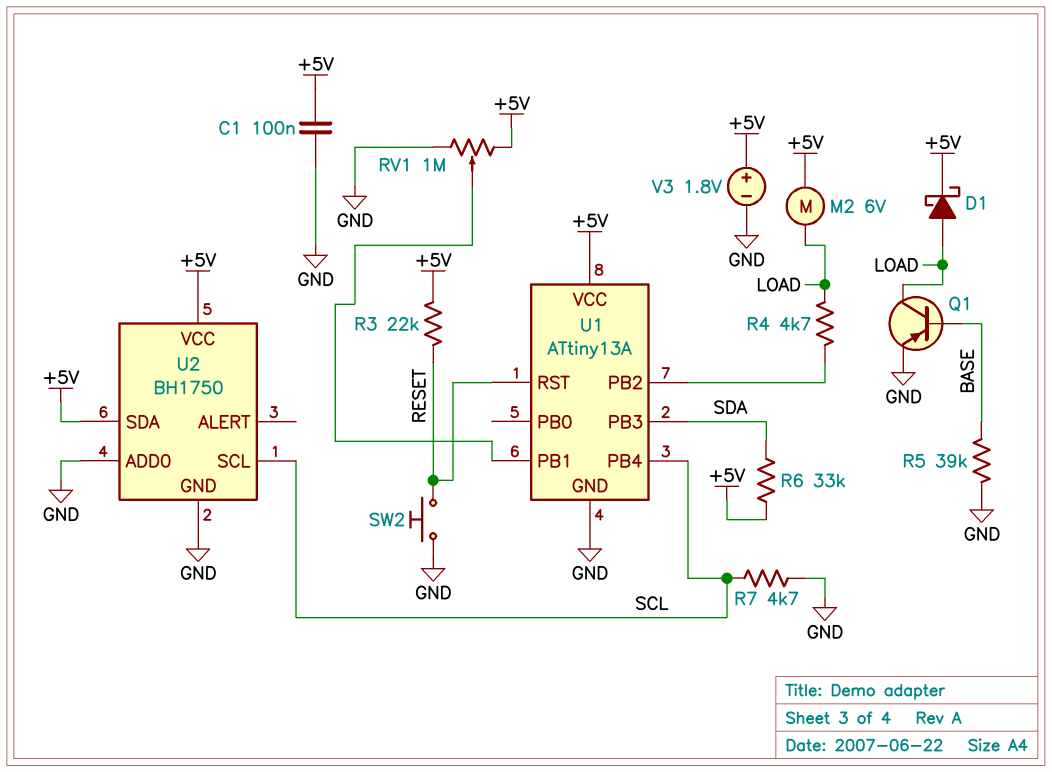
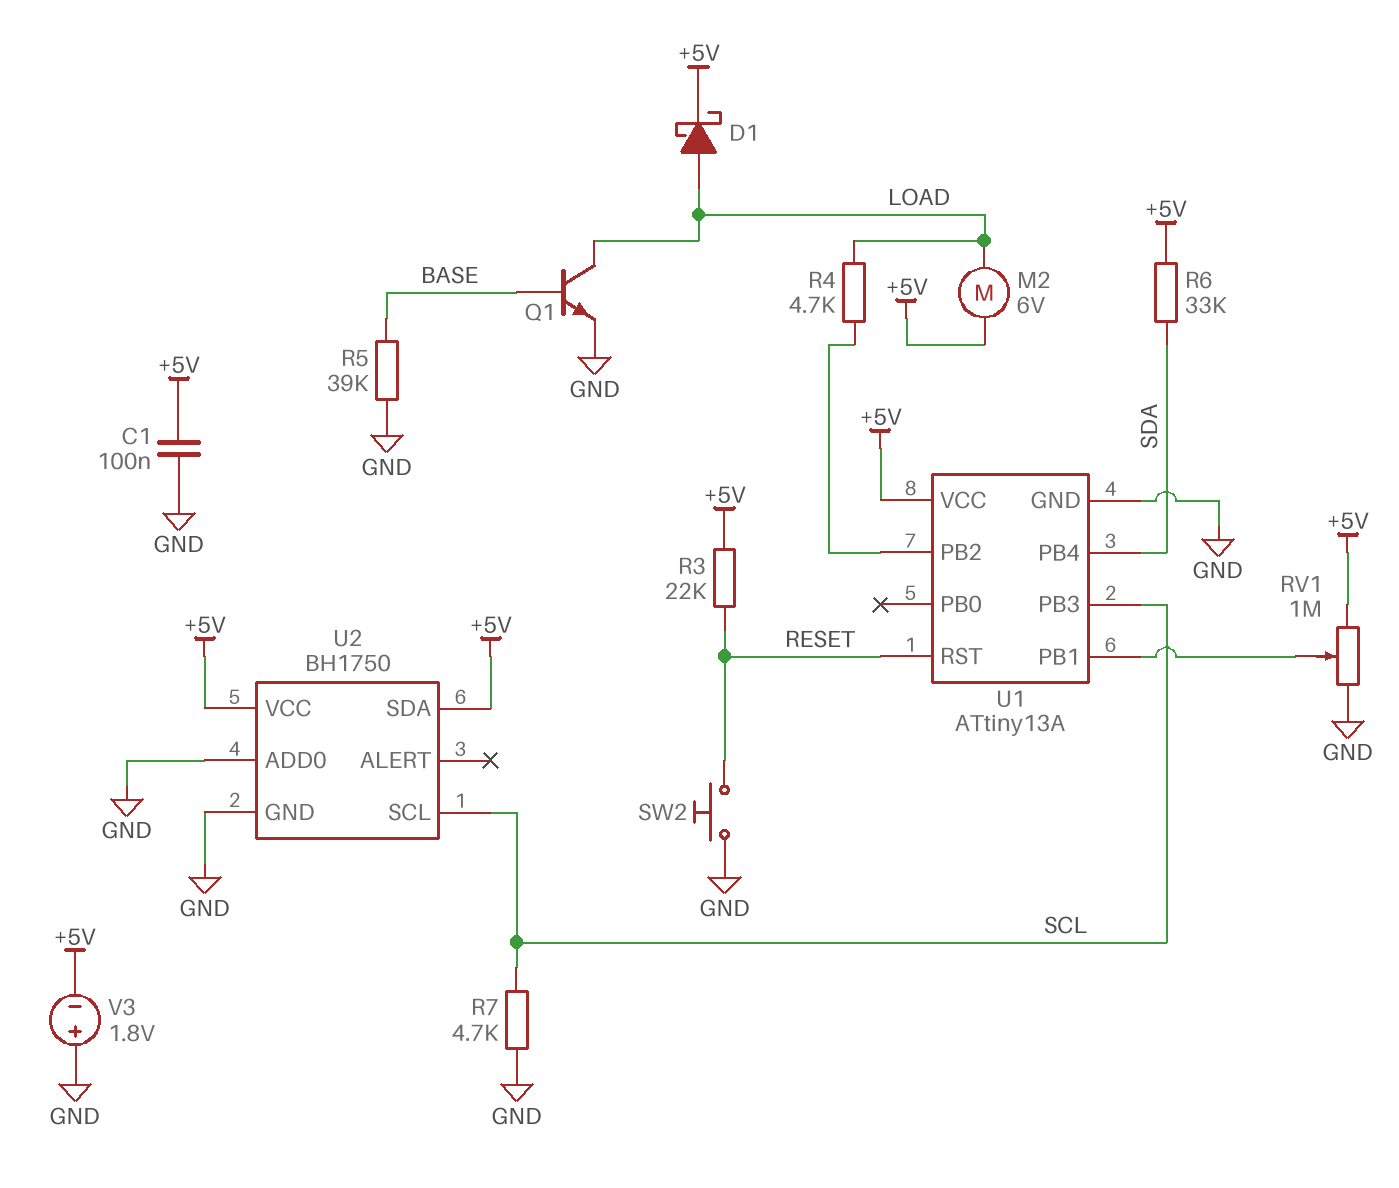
Q1: PNP (B BASE, C LOAD, E GND) -> NPN (B BASE, C LOAD, E GND)
U1 pin PB3: SDA -> SCL
U1 pin PB4: SCL -> SDA
V3: 1.8V (plus +5V, minus GND) -> 1.8V (plus GND, minus +5V)

